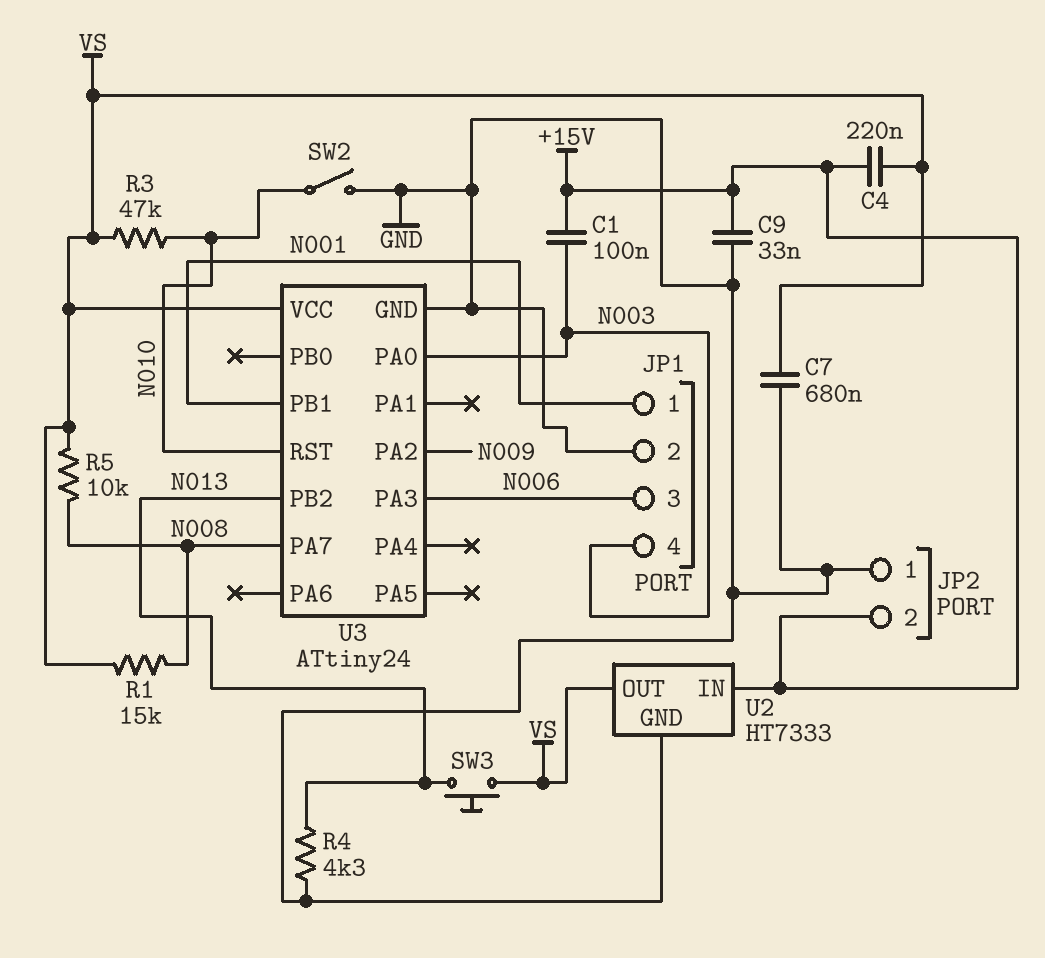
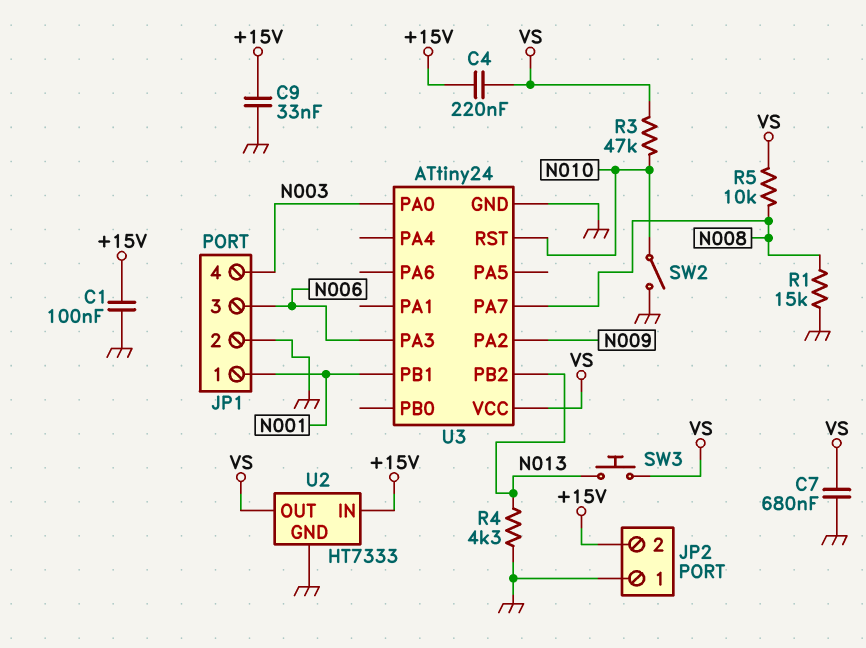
C1: 100nF (+15V, N003) -> 100nF (+15V, GND)
R1: 15k (N008, VS) -> 15k (GND, N008)

